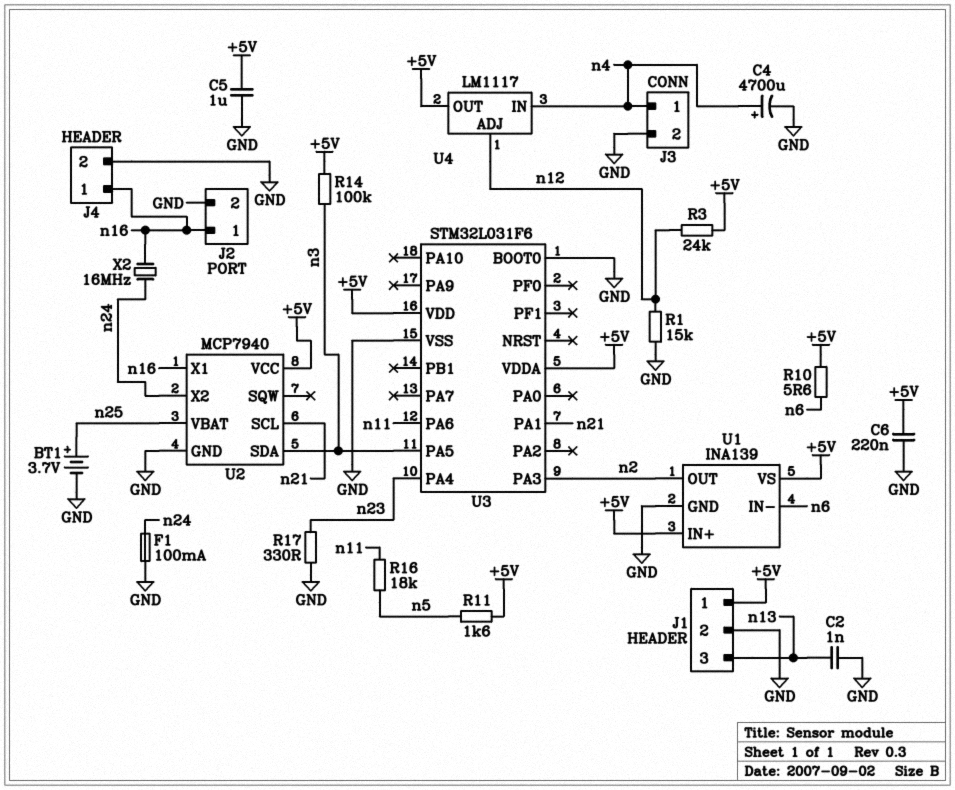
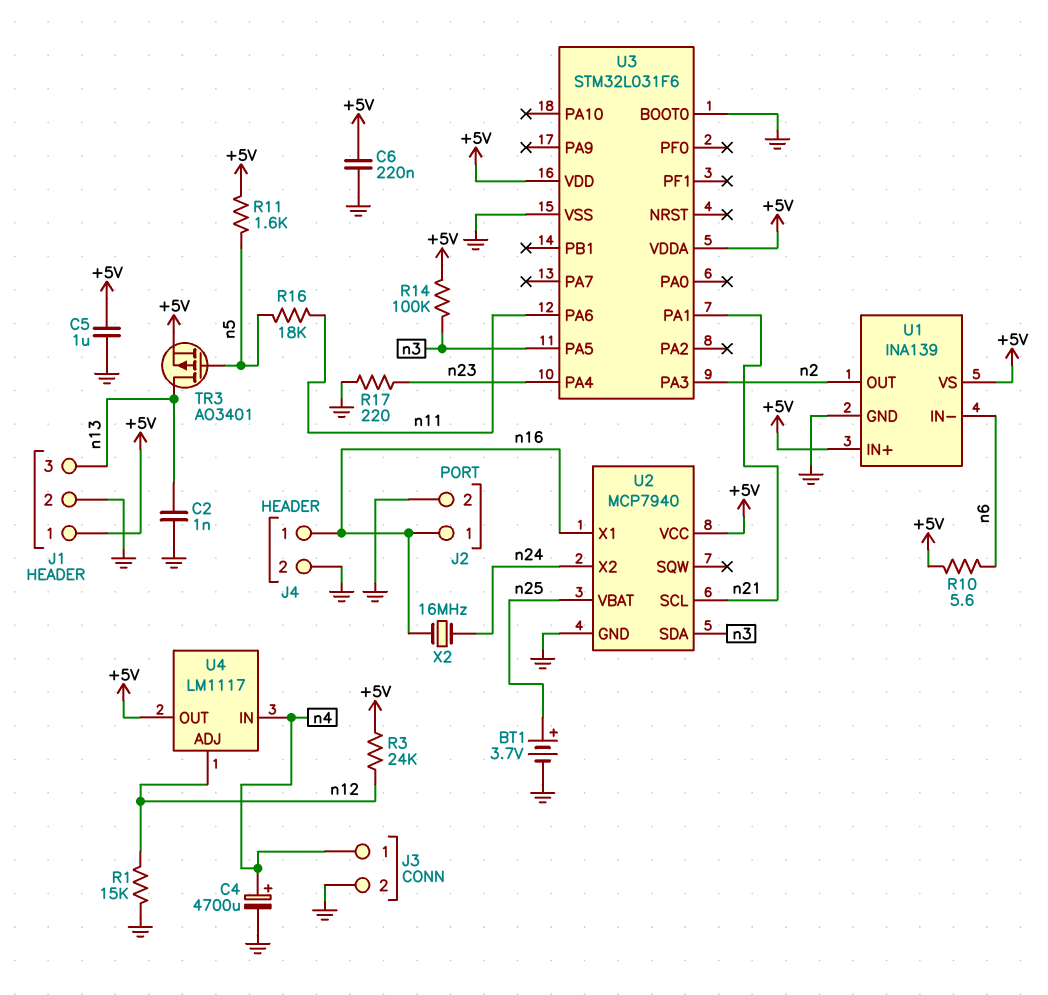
F1: 100mA (GND, n24) -> none
R17: 330 (GND, n23) -> 220 (GND, n23)
TR3: none -> PMOS AO3401 (G n5, D n13, S +5V)

